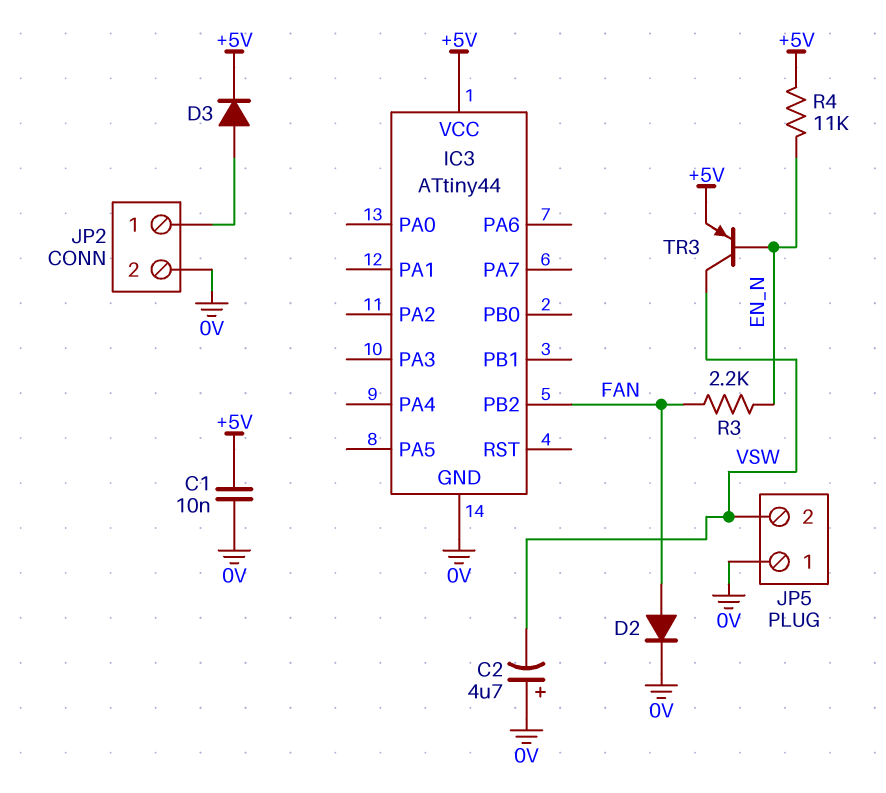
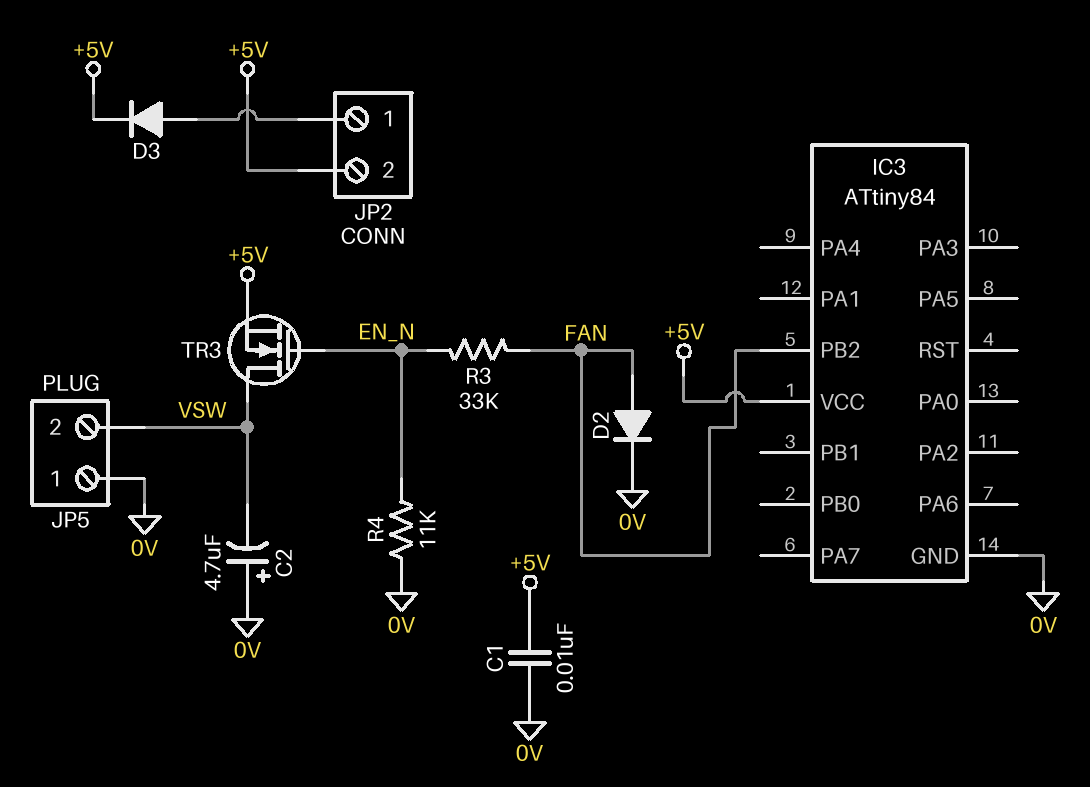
IC3: ATtiny44 -> ATtiny84
JP2 pin 2: 0V -> +5V
R3: 2.2k (EN_N, FAN) -> 33k (EN_N, FAN)
R4: 11k (+5V, EN_N) -> 11k (0V, EN_N)
TR3: PNP (B EN_N, C VSW, E +5V) -> NMOS (G EN_N, D VSW, S +5V)

